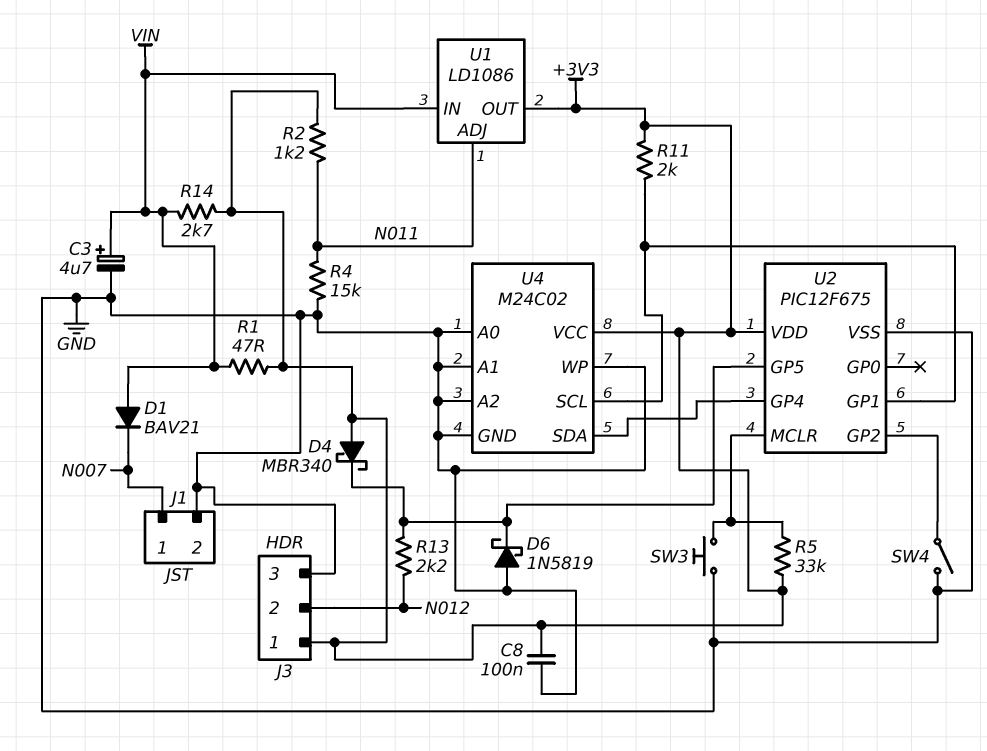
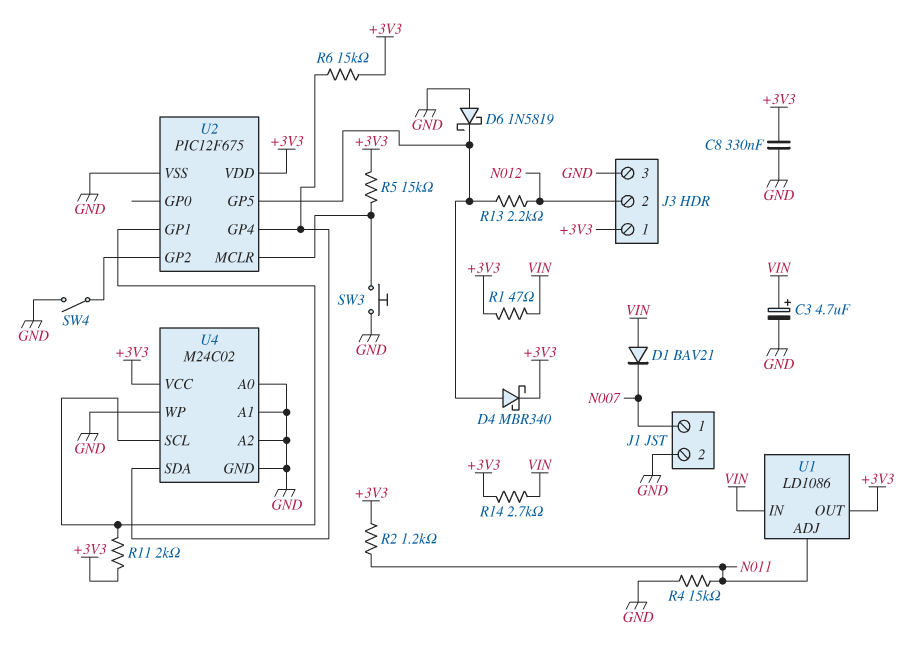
C8: 100nF (+3V3, GND) -> 330nF (+3V3, GND)
D4: schottky MBR340 (A +3V3, K U2/GP5) -> schottky MBR340 (A U2/GP5, K +3V3)
R5: 33k (+3V3, U2/MCLR) -> 15k (+3V3, U2/MCLR)
R6: none -> 15k (+3V3, U2/GP4)

